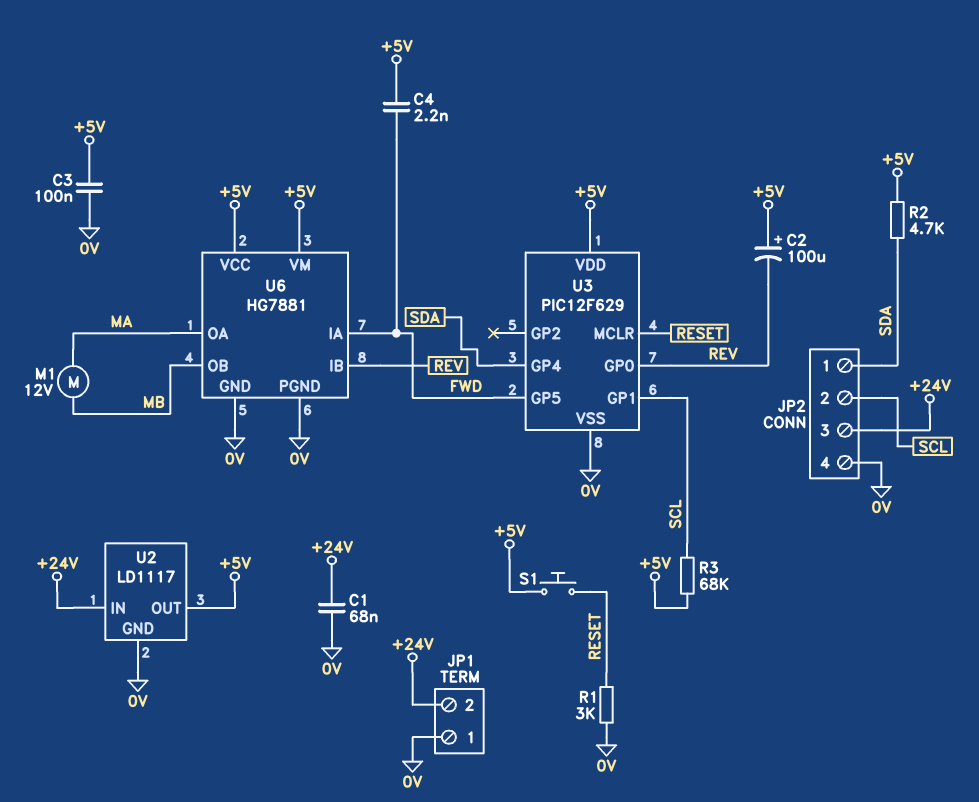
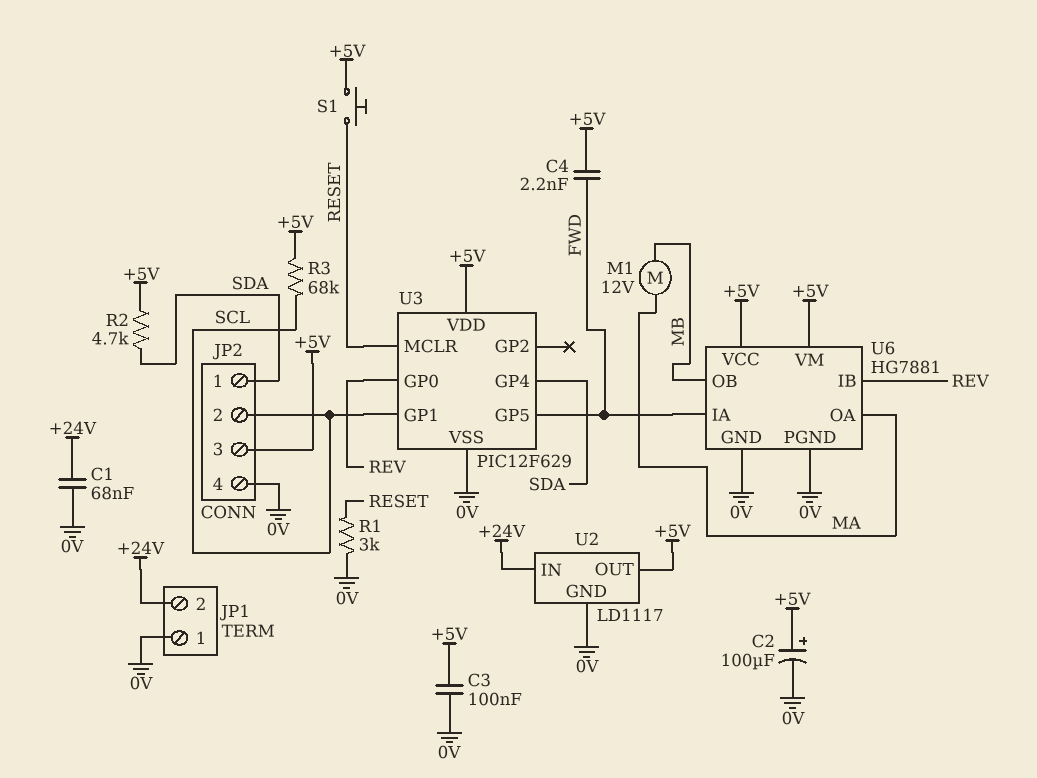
C2: 100uF (plus +5V, minus REV) -> 100uF (plus +5V, minus 0V)
JP2 pin 3: +24V -> +5V

